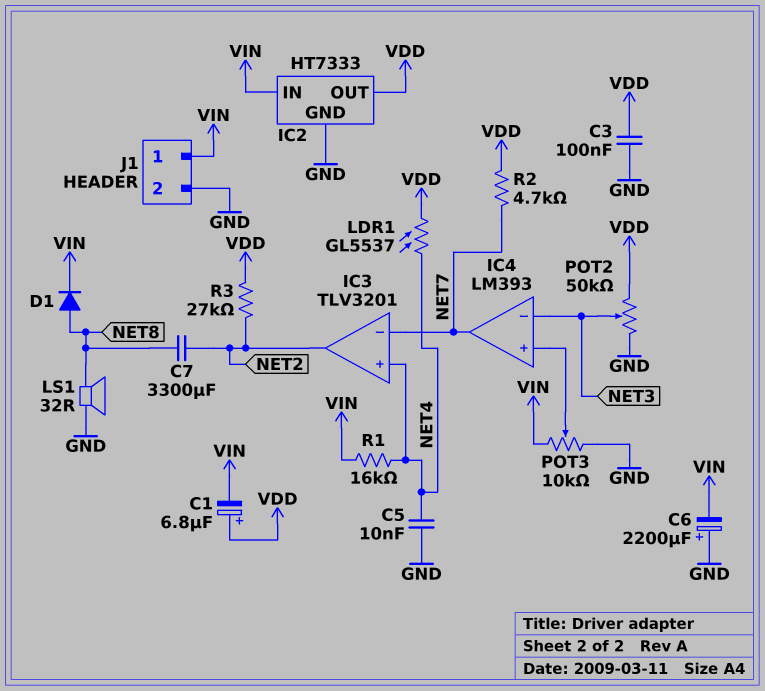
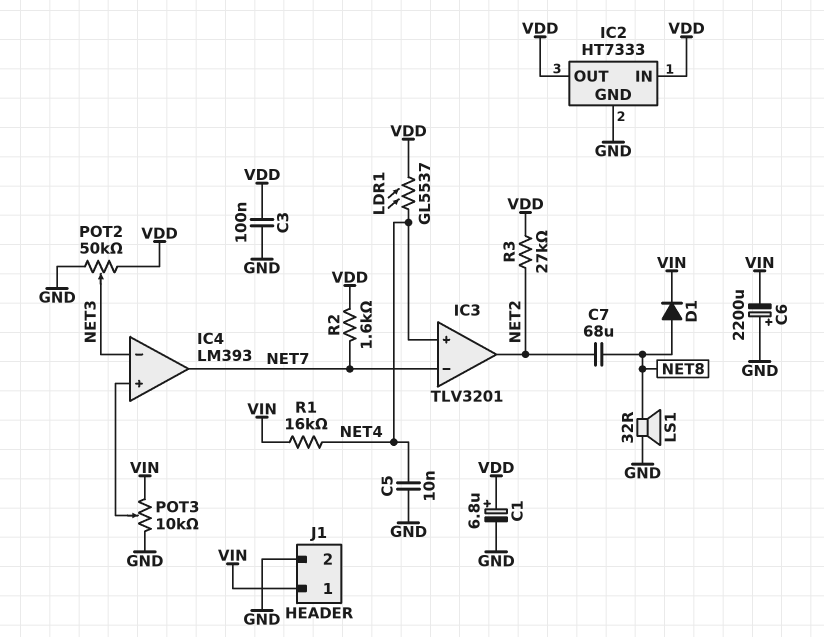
C1: 6.8uF (plus VDD, minus VIN) -> 6.8uF (plus VDD, minus GND)
C7: 3300uF (NET2, NET8) -> 68uF (NET2, NET8)
IC2 pin IN: VIN -> VDD
R2: 4.7k (NET7, VDD) -> 1.6k (NET7, VDD)

